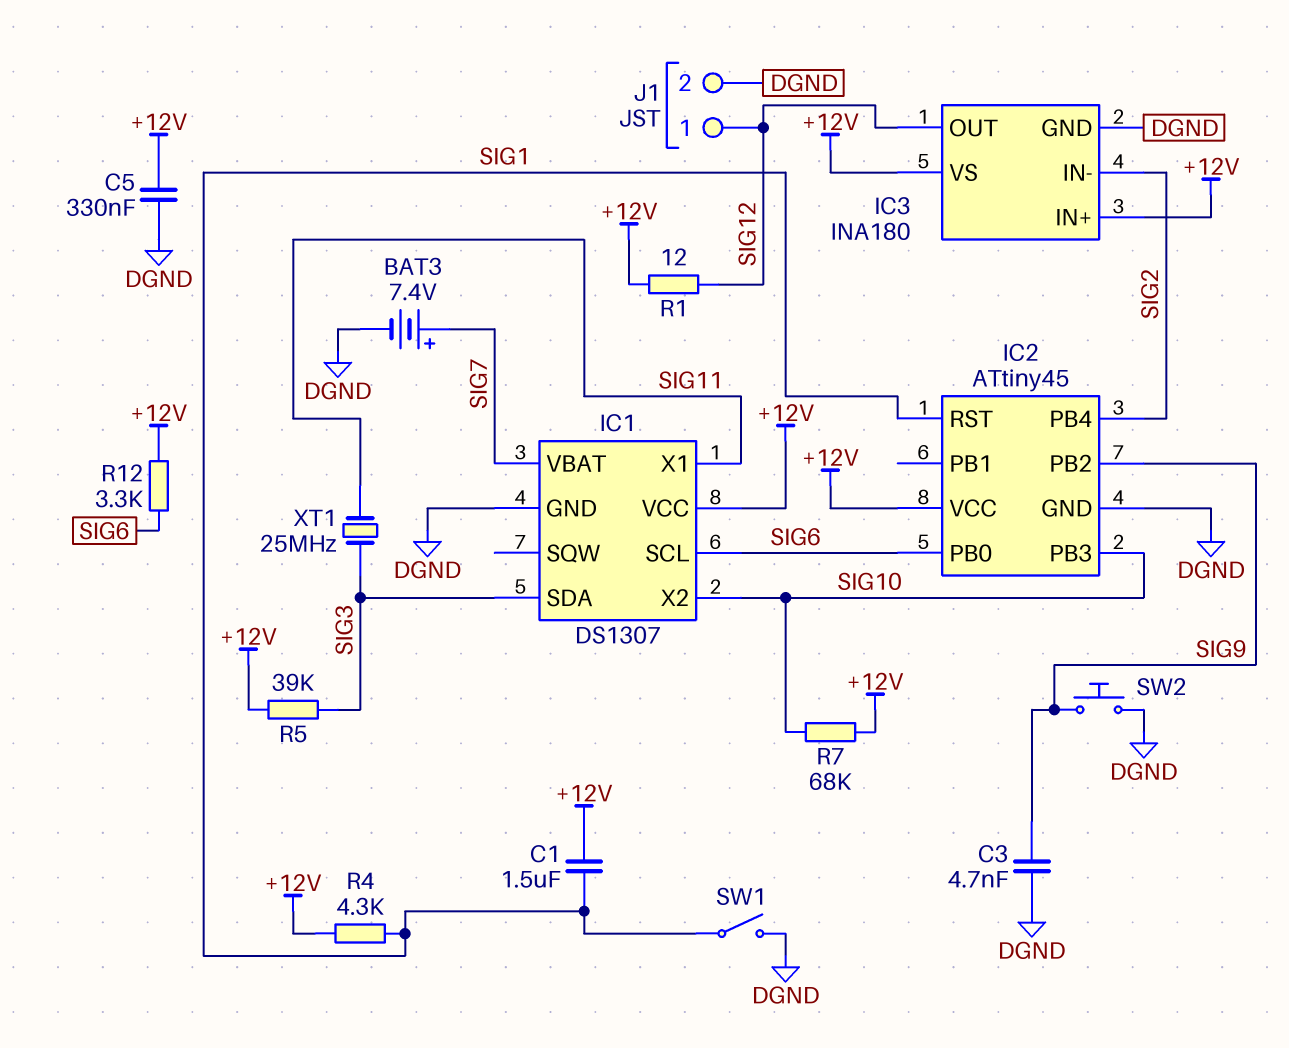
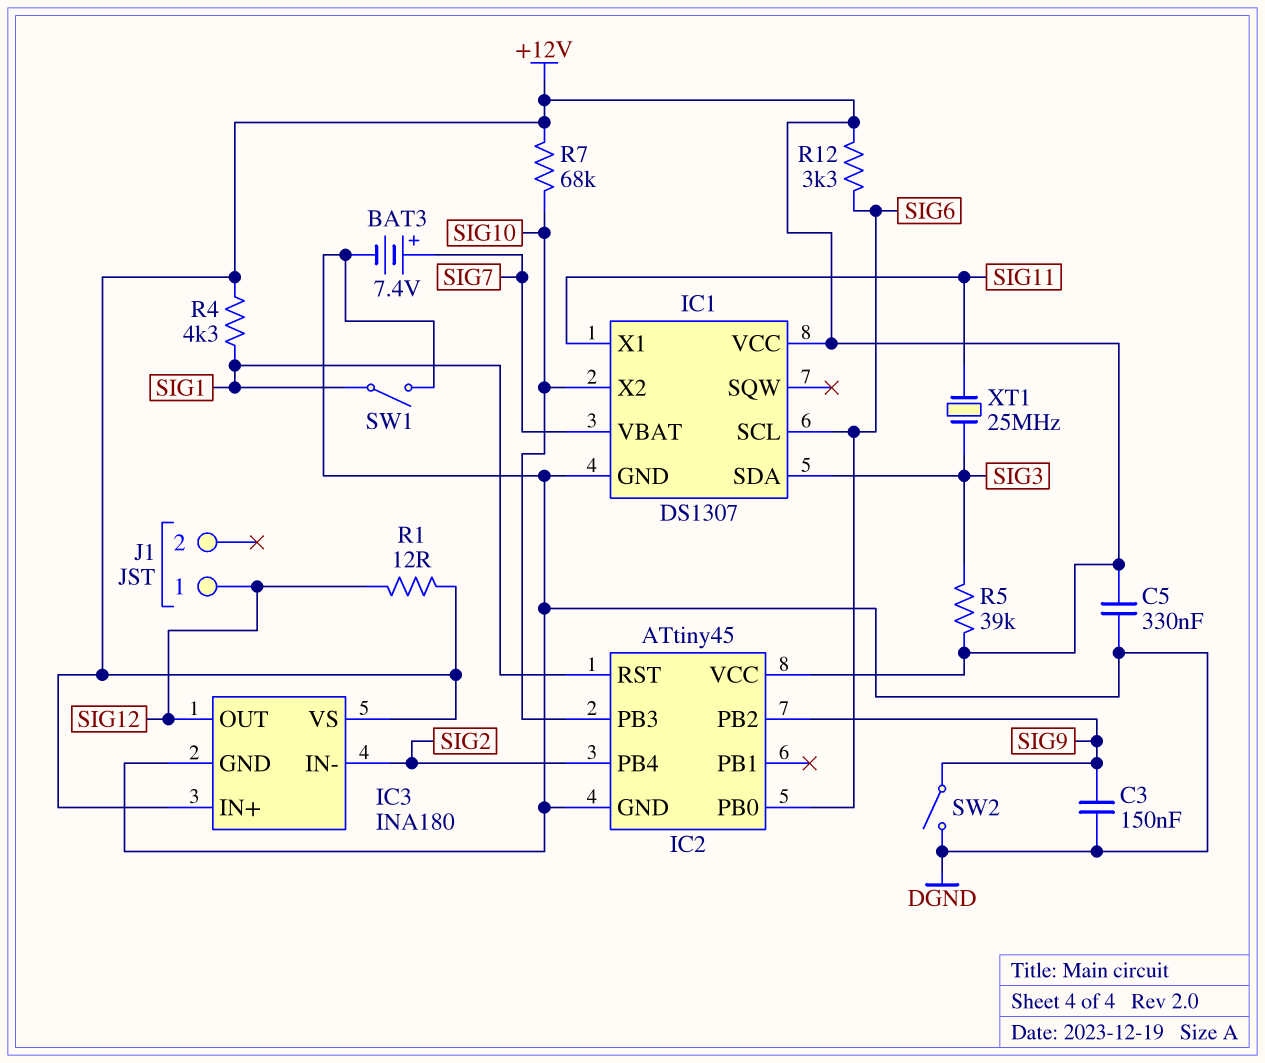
C1: 1.5uF (+12V, SIG1) -> none
C3: 4.7nF (DGND, SIG9) -> 150nF (DGND, SIG9)
J1 pin 2: DGND -> none
SW2: button (DGND, SIG9) -> switch (DGND, SIG9)

